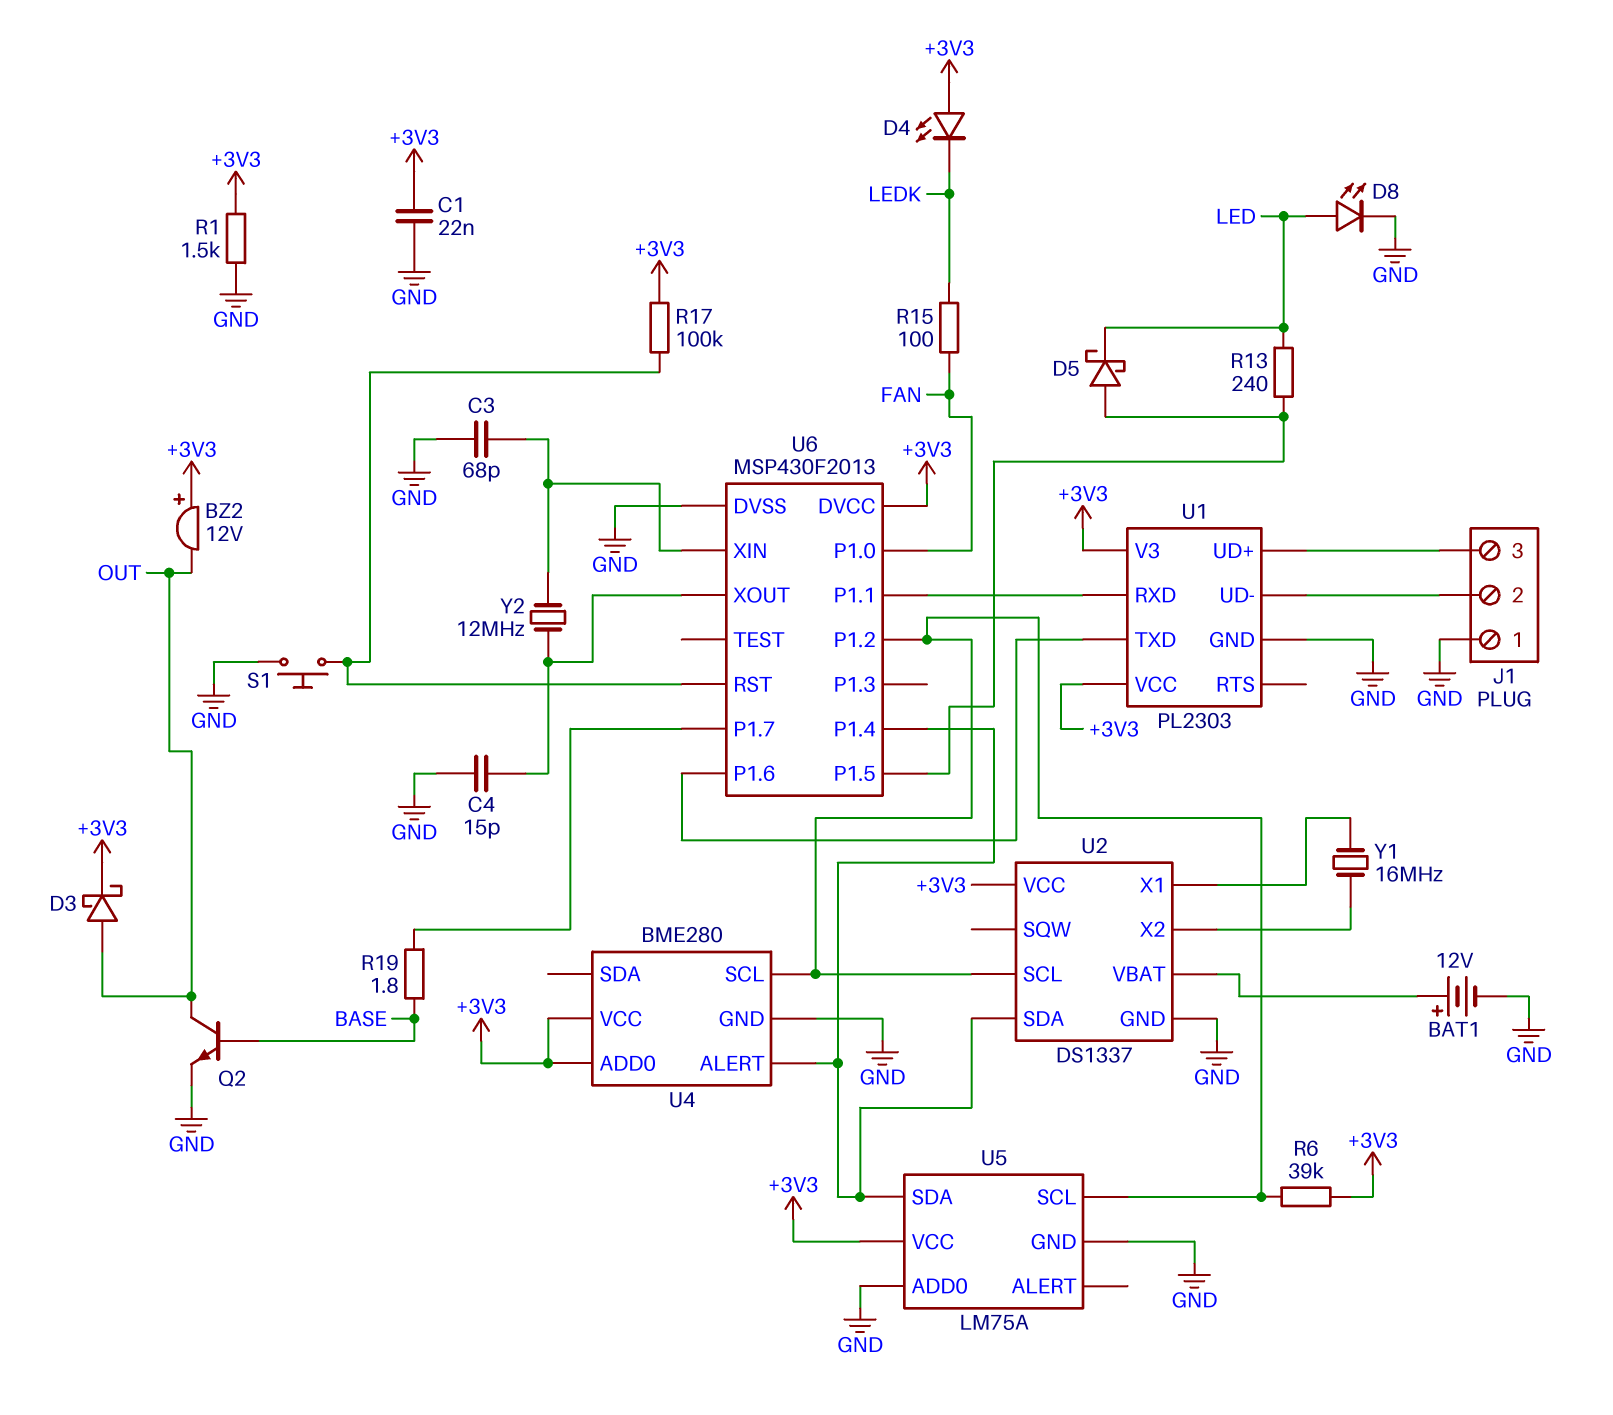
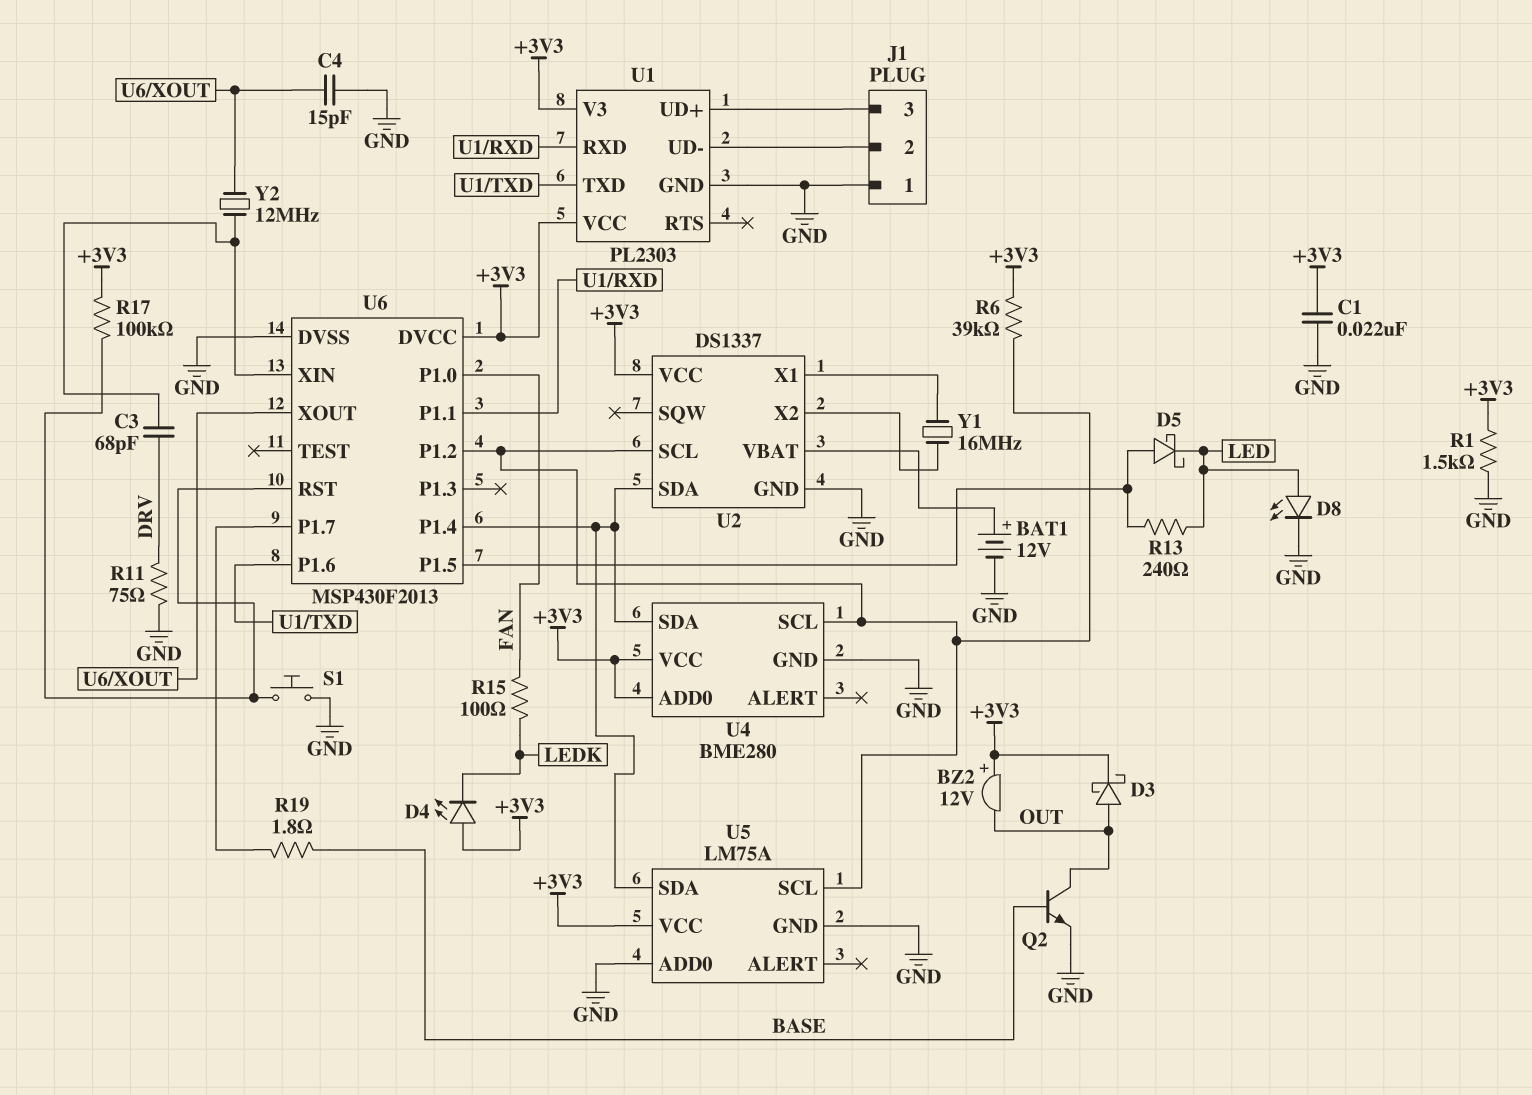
C3: 68pF (GND, U6/XIN) -> 68pF (DRV, U6/XIN)
R11: none -> 75 (DRV, GND)
U4 pin ALERT: U2/SDA -> none
U4 pin SDA: none -> U2/SDA

